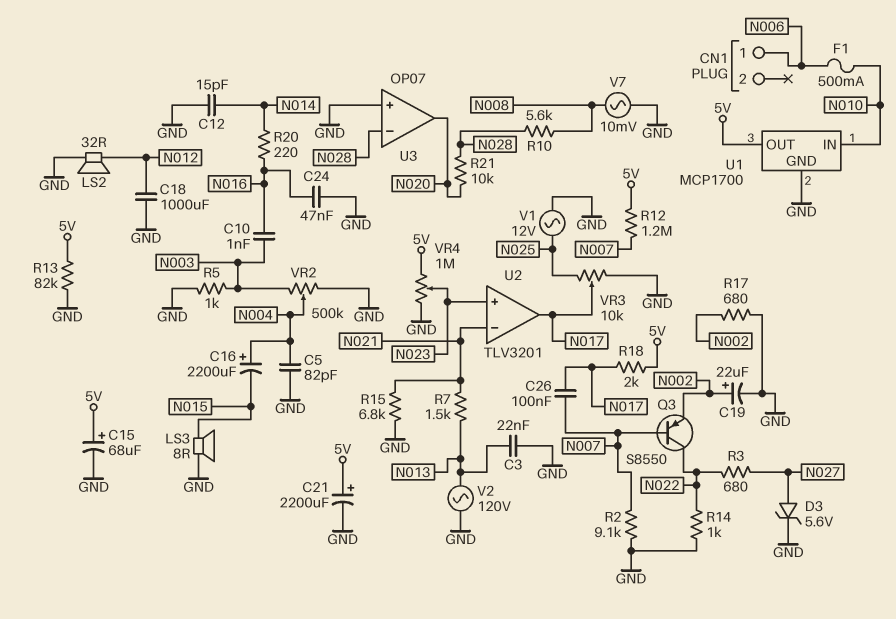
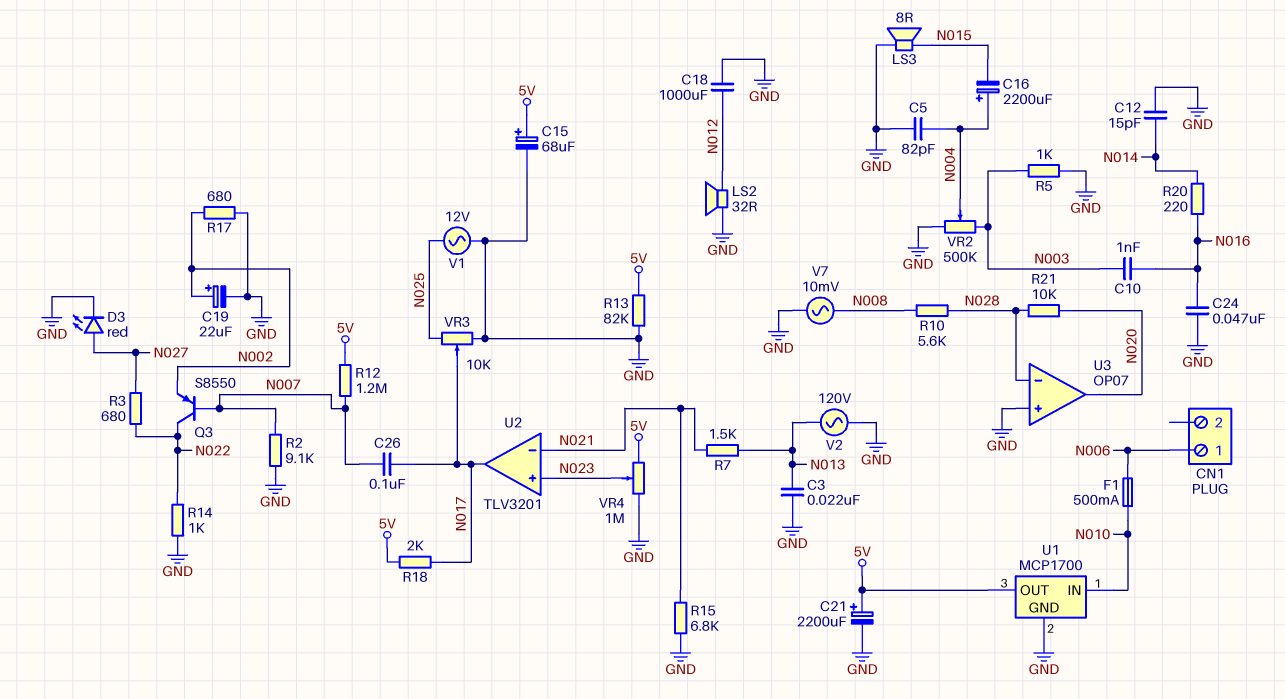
D3: zener 5.6V (A N027, K GND) -> LED red (A N027, K GND)

